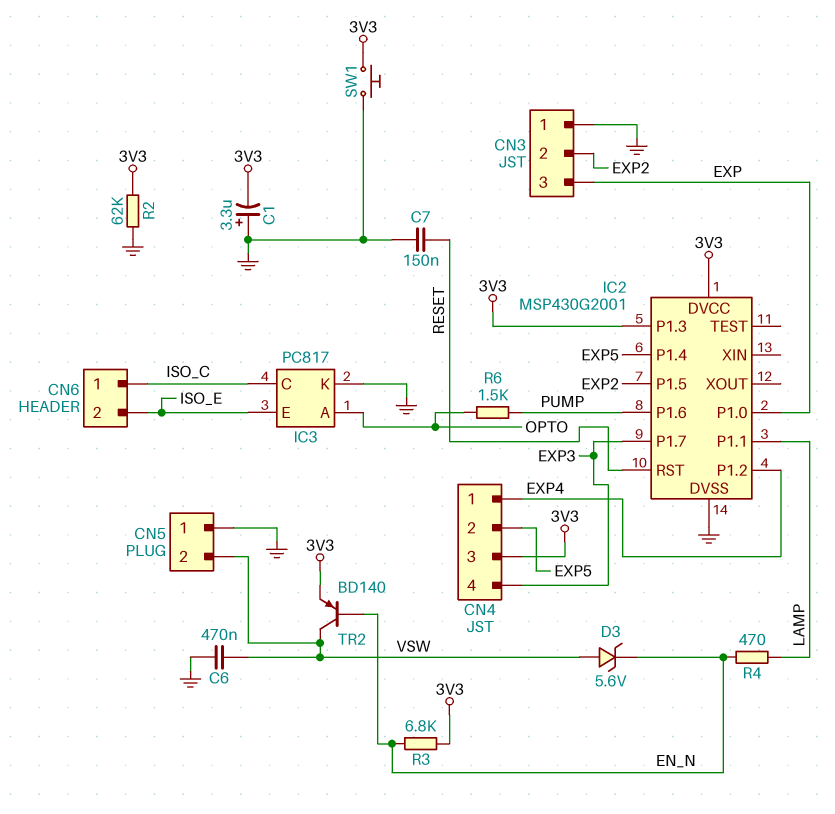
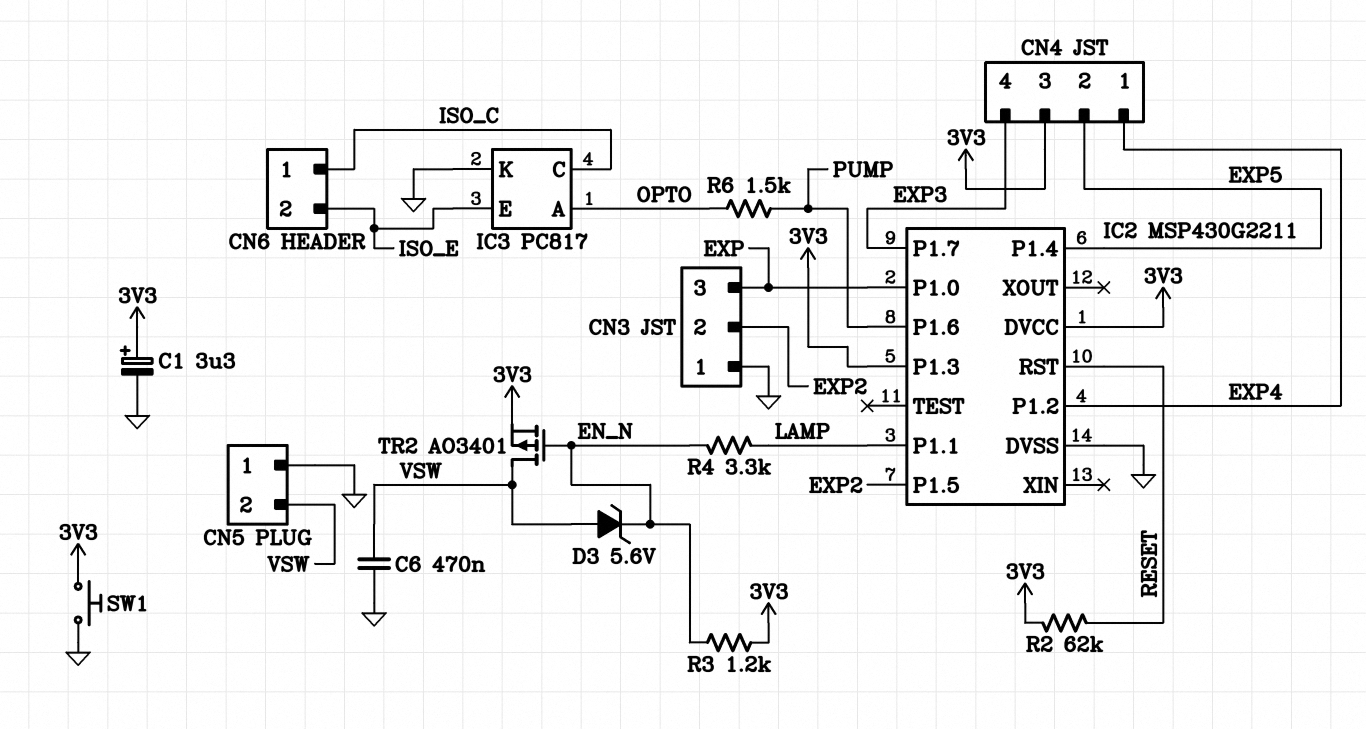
C1: 3.3uF (plus GND, minus 3V3) -> 3.3uF (plus 3V3, minus GND)
C7: 150nF (GND, RESET) -> none
IC2: MSP430G2001 -> MSP430G2211
R2: 62k (3V3, GND) -> 62k (3V3, RESET)
R3: 6.8k (3V3, EN_N) -> 1.2k (3V3, EN_N)
R4: 470 (EN_N, LAMP) -> 3.3k (EN_N, LAMP)
TR2: PNP BD140 (B EN_N, C VSW, E 3V3) -> PMOS AO3401 (G EN_N, D VSW, S 3V3)

